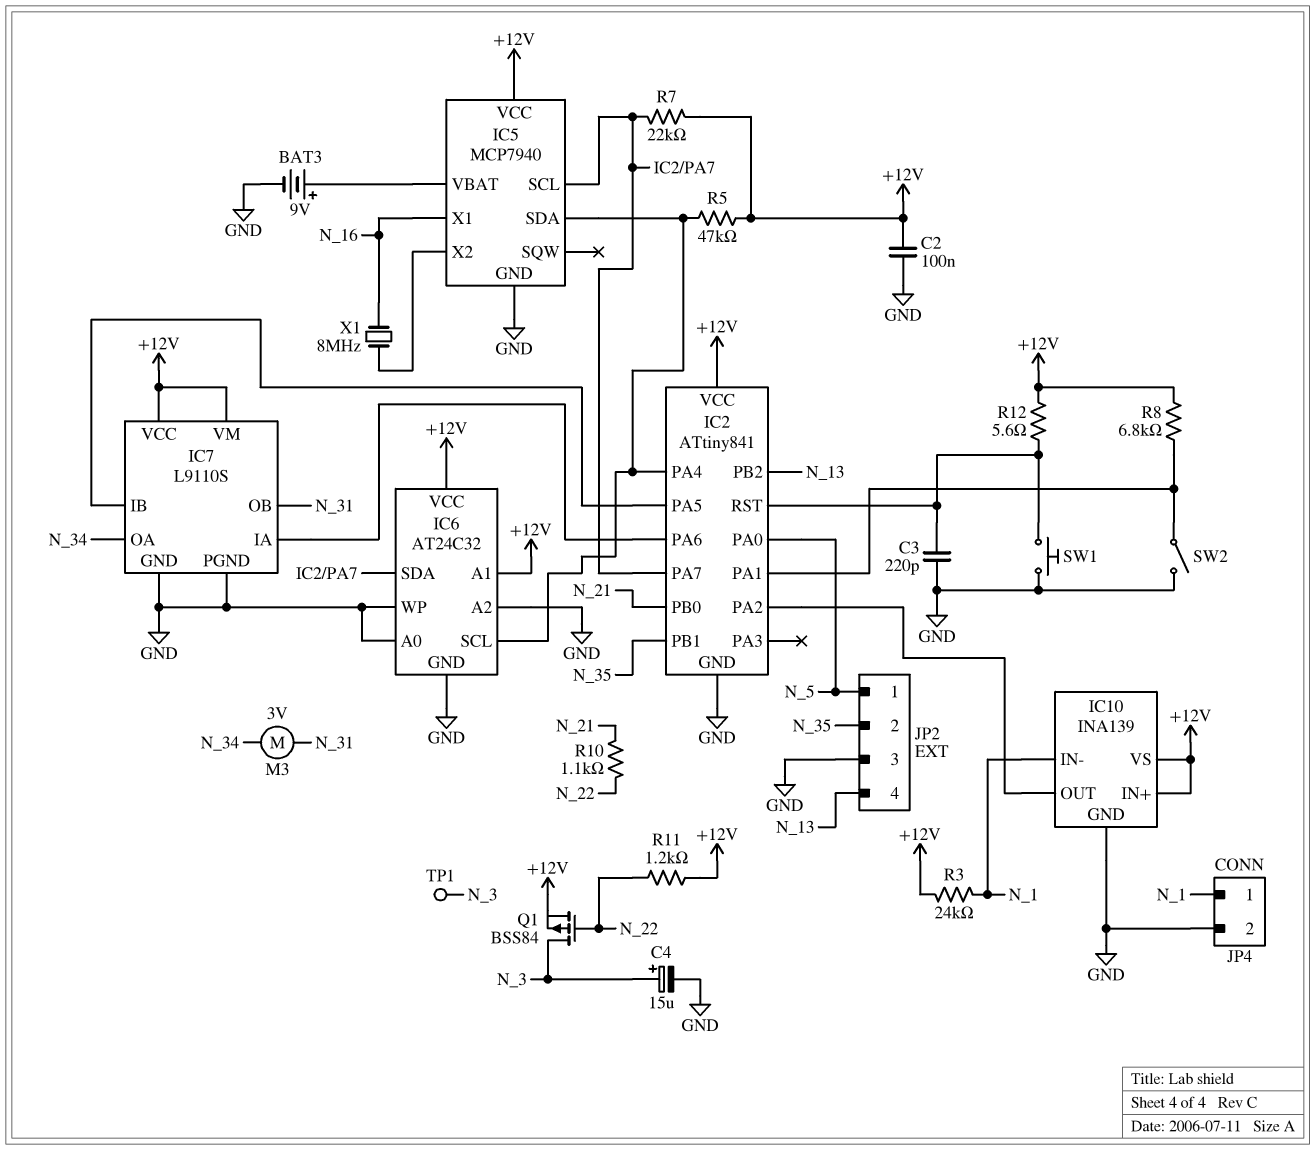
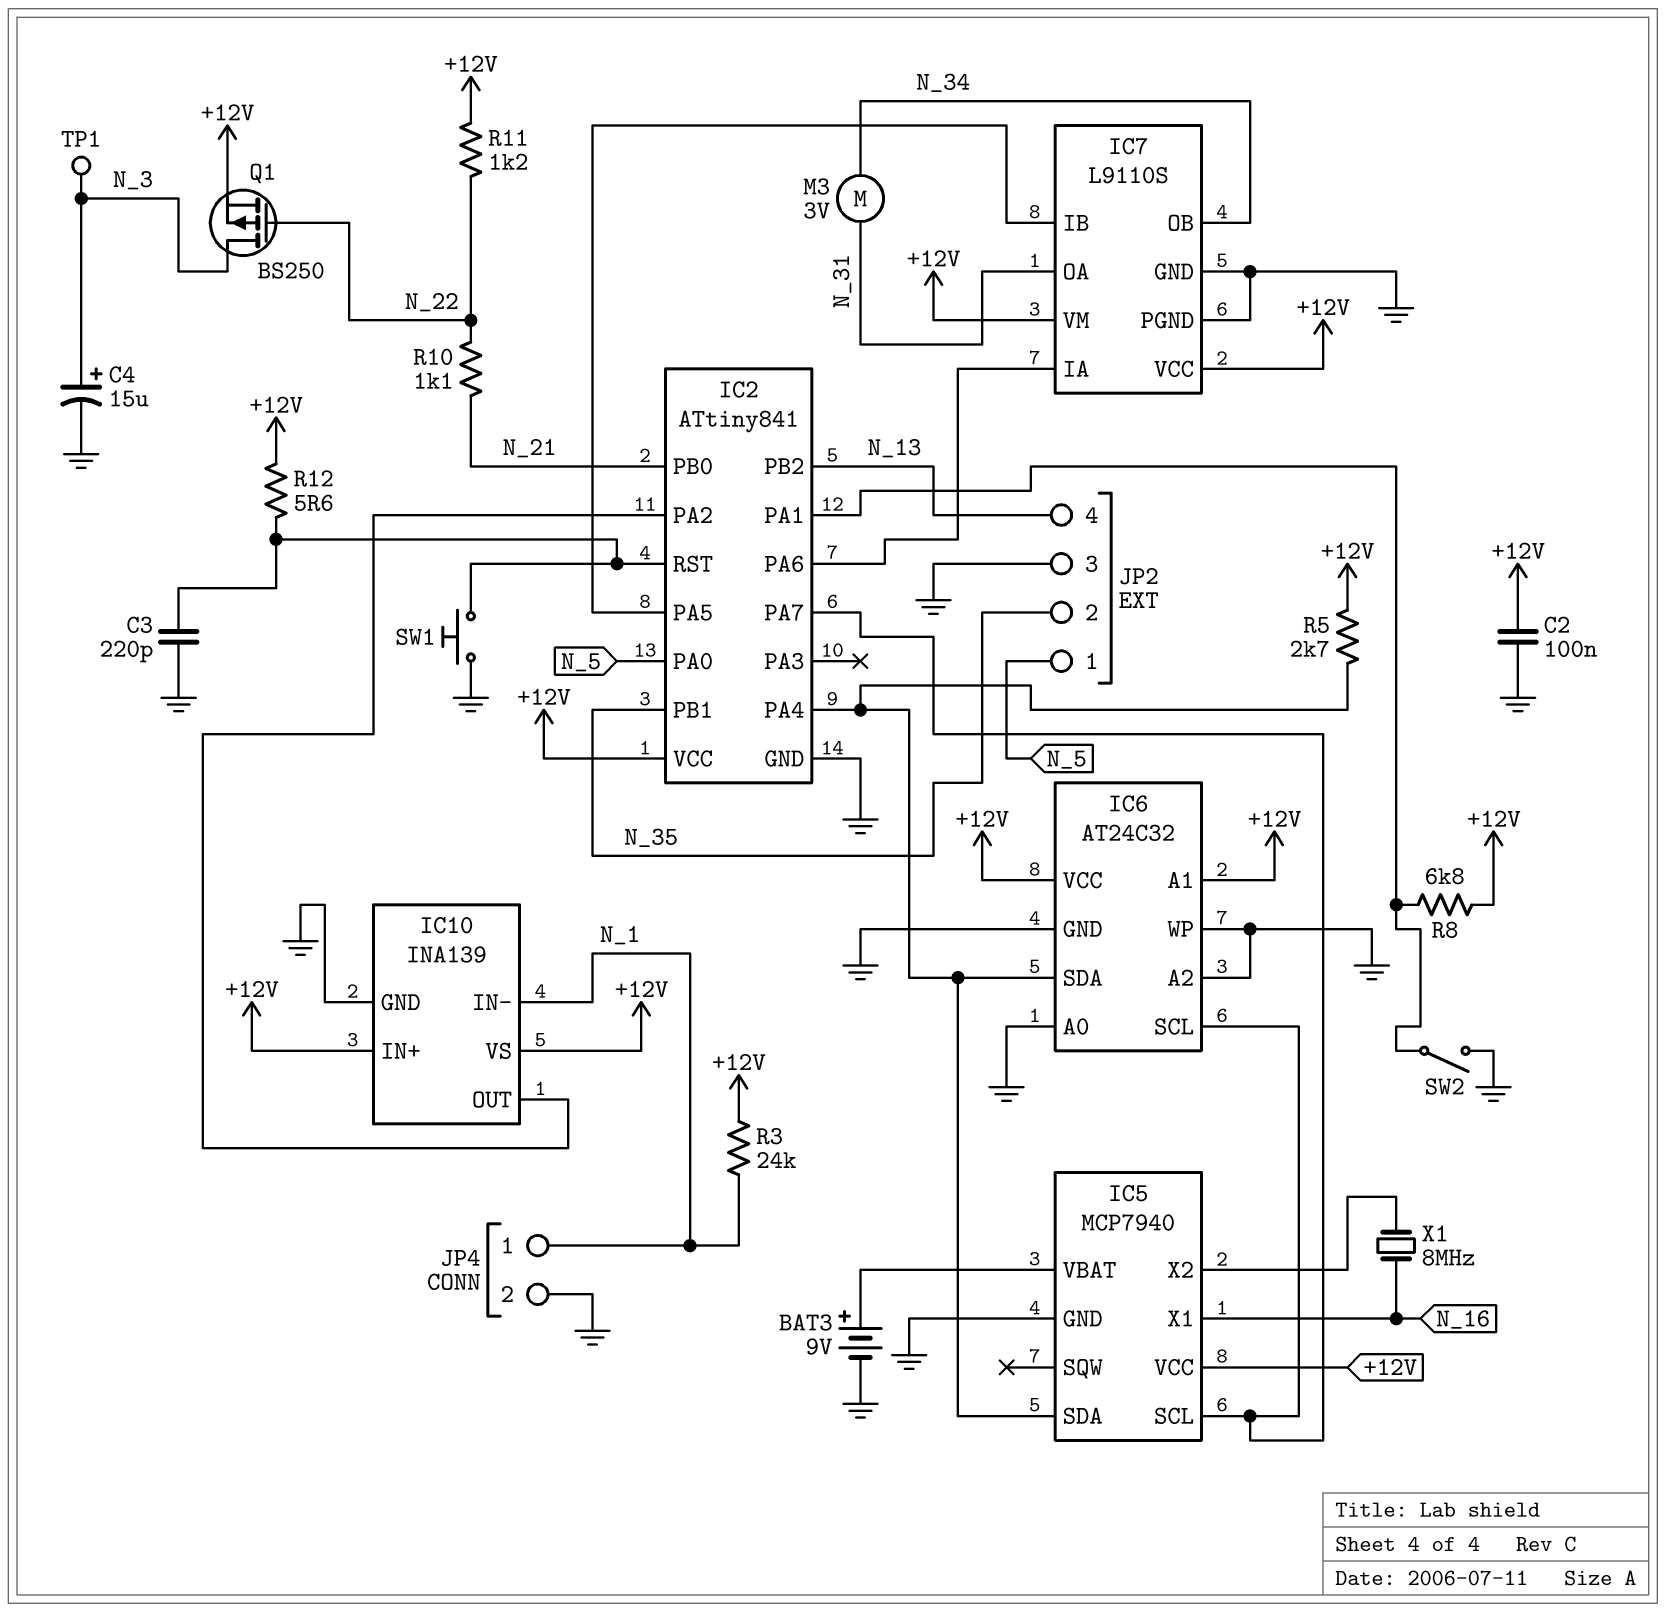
IC6 pin SCL: IC2/PA4 -> IC2/PA7
IC6 pin SDA: IC2/PA7 -> IC2/PA4
IC7 pin OA: N_34 -> N_31
IC7 pin OB: N_31 -> N_34
Q1: PMOS BSS84 (G N_22, D N_3, S +12V) -> PMOS BS250 (G N_22, D N_3, S +12V)
R5: 47k (+12V, IC2/PA4) -> 2.7k (+12V, IC2/PA4)
R7: 22k (+12V, IC2/PA7) -> none

